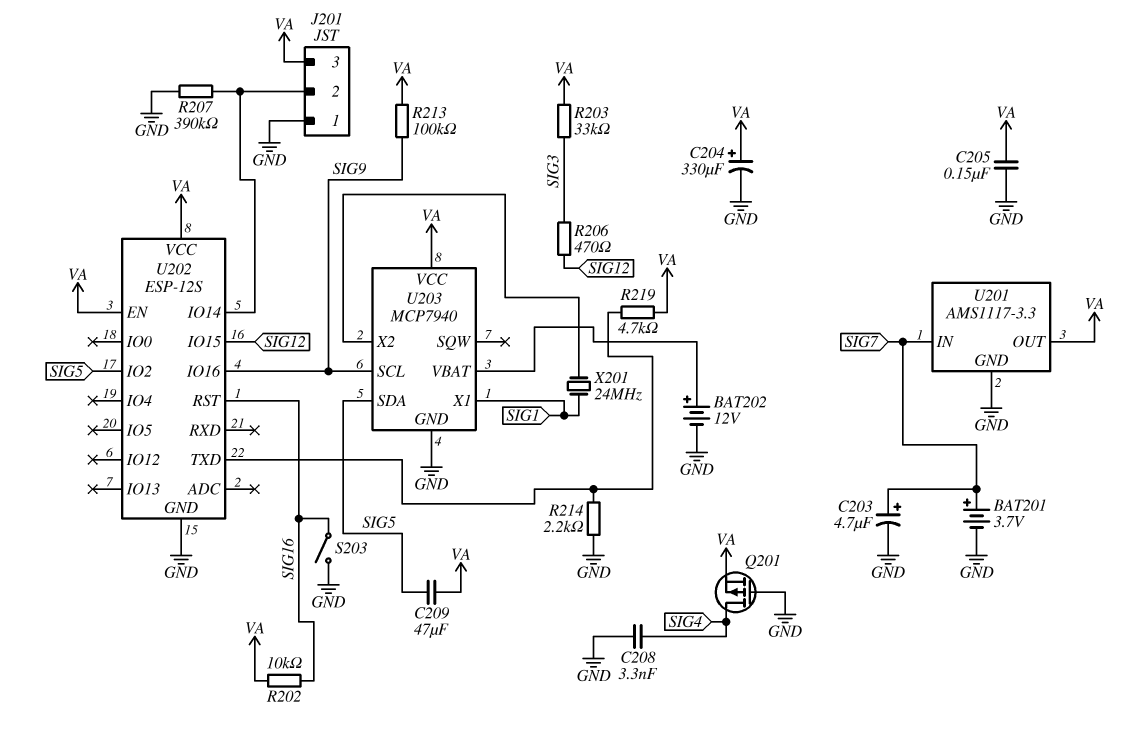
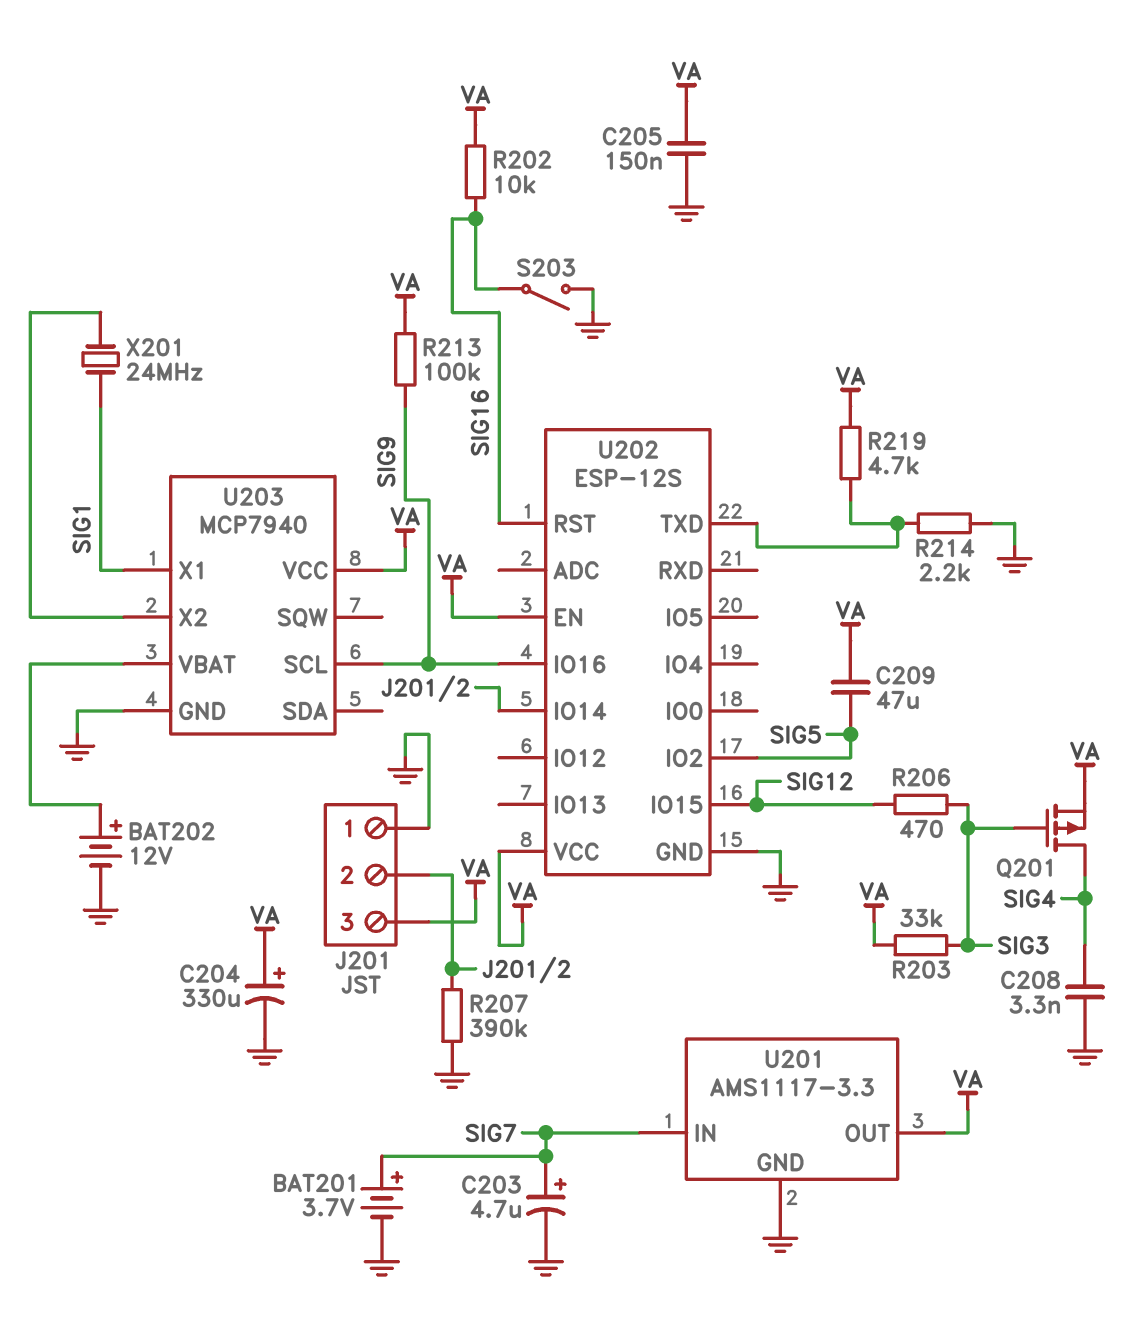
Q201: PMOS (G GND, D SIG4, S VA) -> PMOS (G SIG3, D SIG4, S VA)
U203 pin SDA: SIG5 -> none

